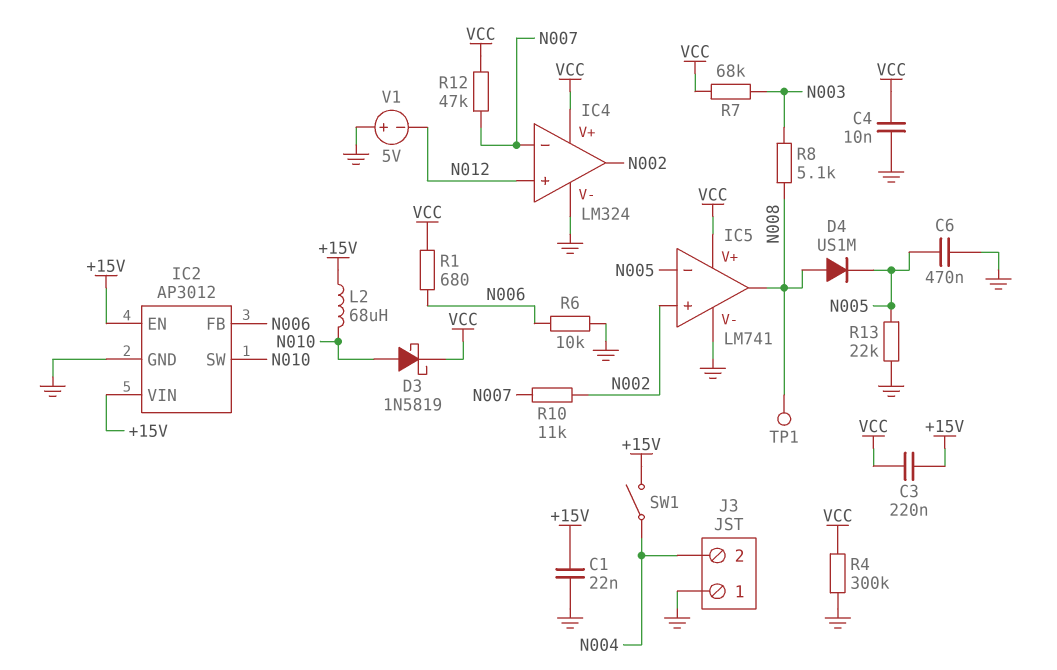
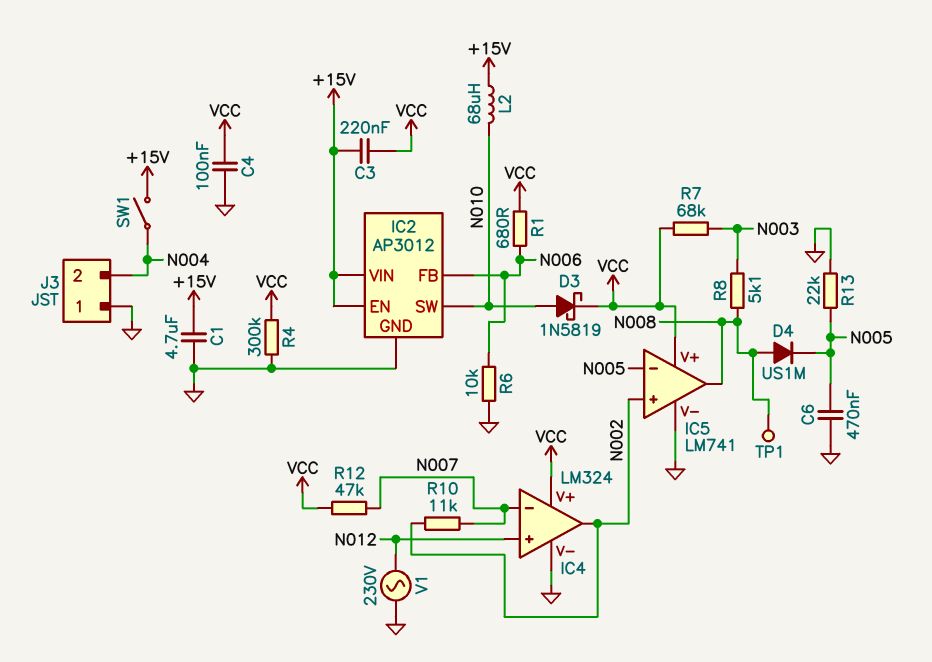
C1: 22nF (+15V, GND) -> 4.7uF (+15V, GND)
C4: 10nF (GND, VCC) -> 100nF (GND, VCC)
V1: 5V (plus GND, minus N012) -> AC 230V (GND, N012)

